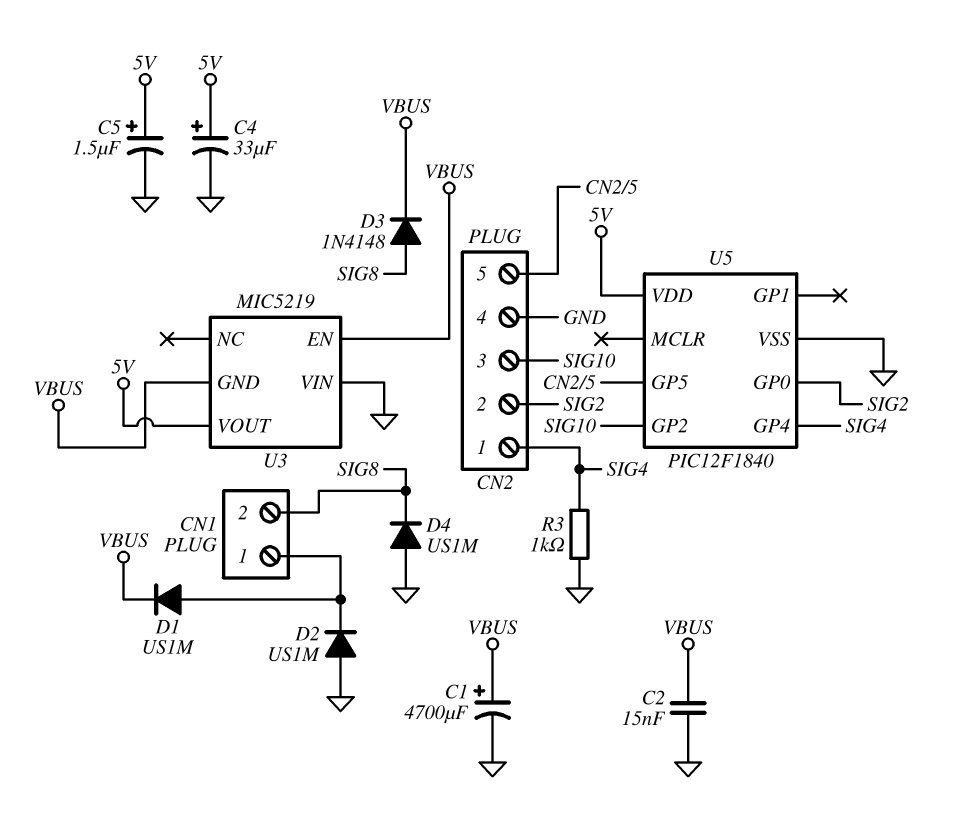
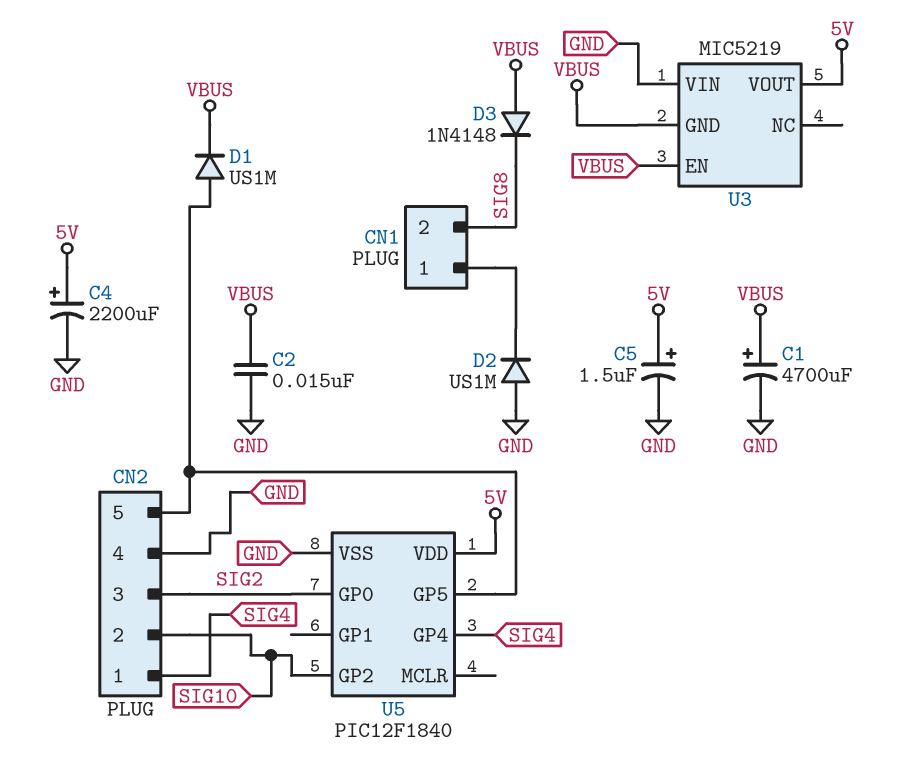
C4: 33uF (plus 5V, minus GND) -> 2200uF (plus 5V, minus GND)
CN2 pin 2: SIG2 -> SIG10
CN2 pin 3: SIG10 -> SIG2
D1: diode US1M (A CN1/1, K VBUS) -> diode US1M (A CN2/5, K VBUS)
D3: diode 1N4148 (A SIG8, K VBUS) -> diode 1N4148 (A VBUS, K SIG8)
D4: diode US1M (A GND, K SIG8) -> none
R3: 1k (GND, SIG4) -> none

